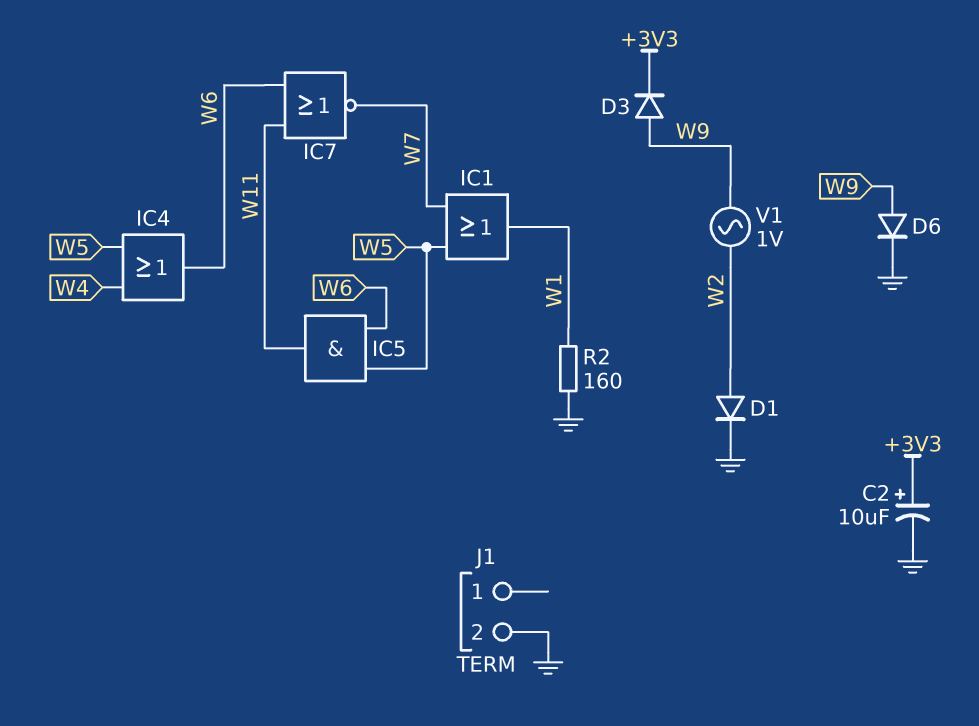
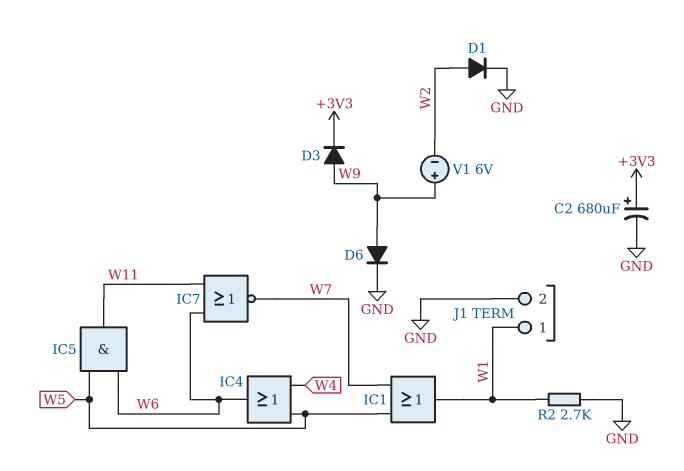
C2: 10uF (plus +3V3, minus GND) -> 680uF (plus +3V3, minus GND)
J1 pin 1: none -> W1
R2: 160 (GND, W1) -> 2.7k (GND, W1)
V1: AC 1V (W2, W9) -> 6V (plus W9, minus W2)

